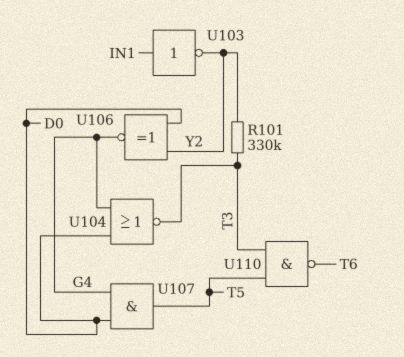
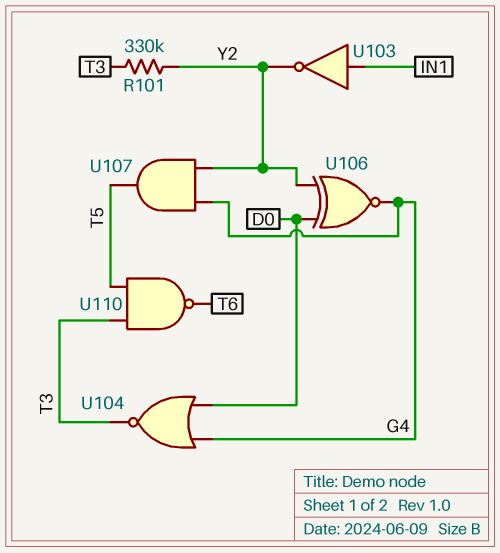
U107: AND (in D0, in G4, out T5) -> AND (in G4, in Y2, out T5)

